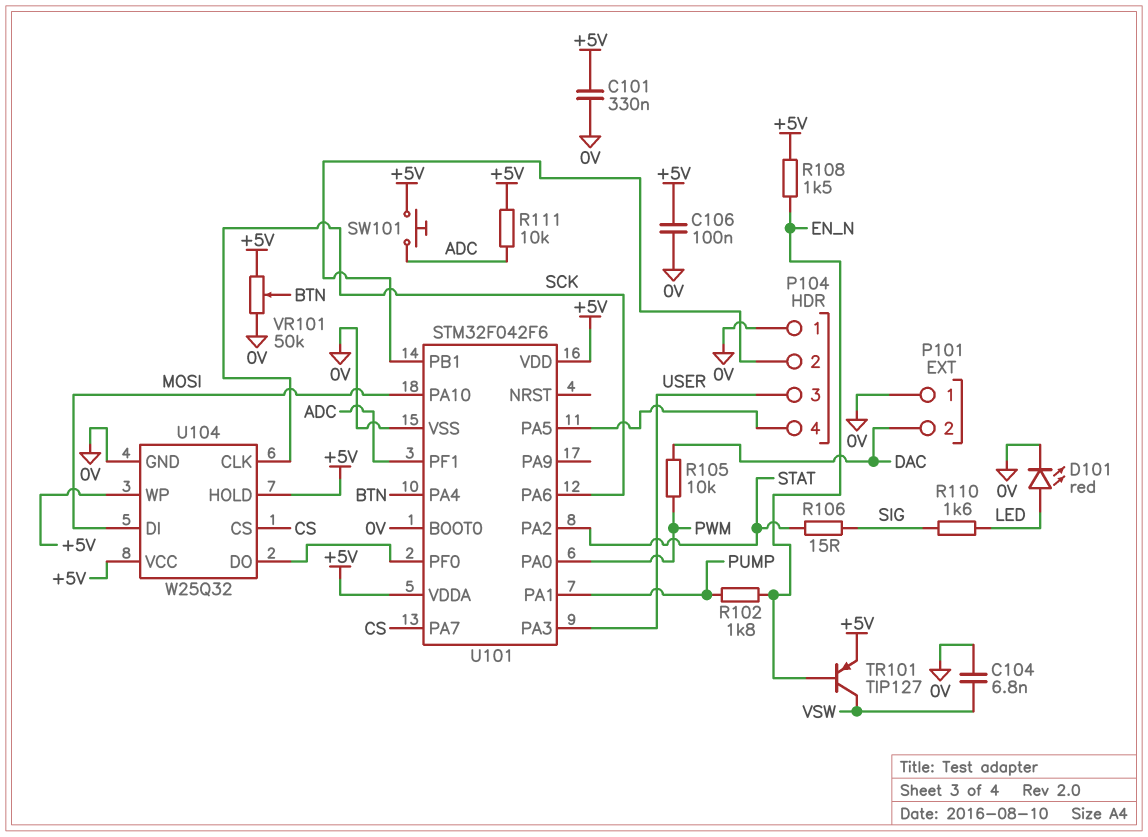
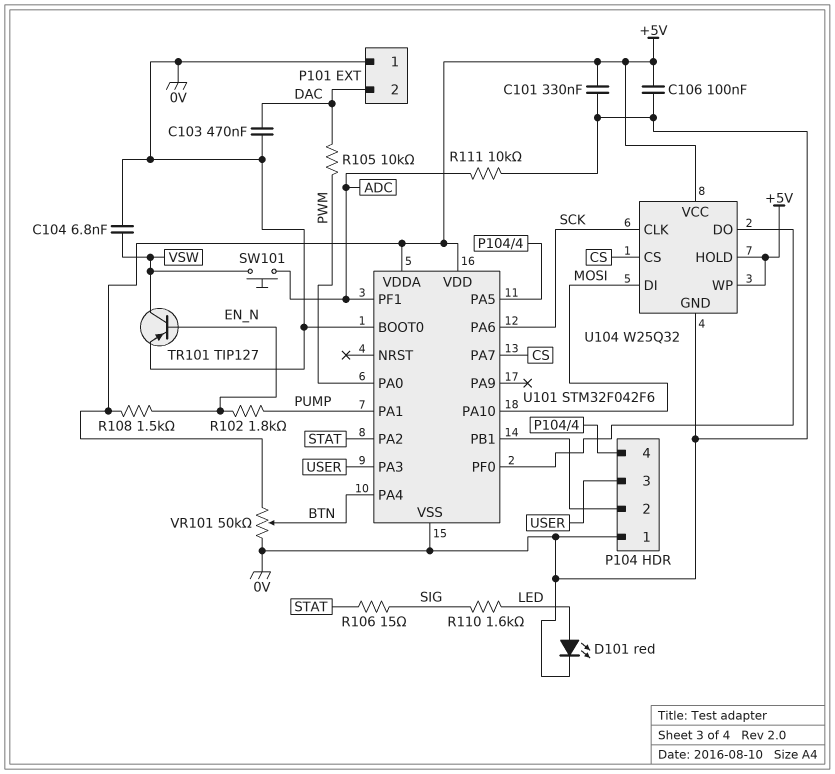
C103: none -> 470nF (0V, DAC)
R111: 10k (+5V, ADC) -> 10k (0V, ADC)
SW101: button (+5V, ADC) -> button (ADC, VSW)
TR101: PNP TIP127 (B EN_N, C VSW, E +5V) -> PNP TIP127 (B EN_N, C VSW, E 0V)

